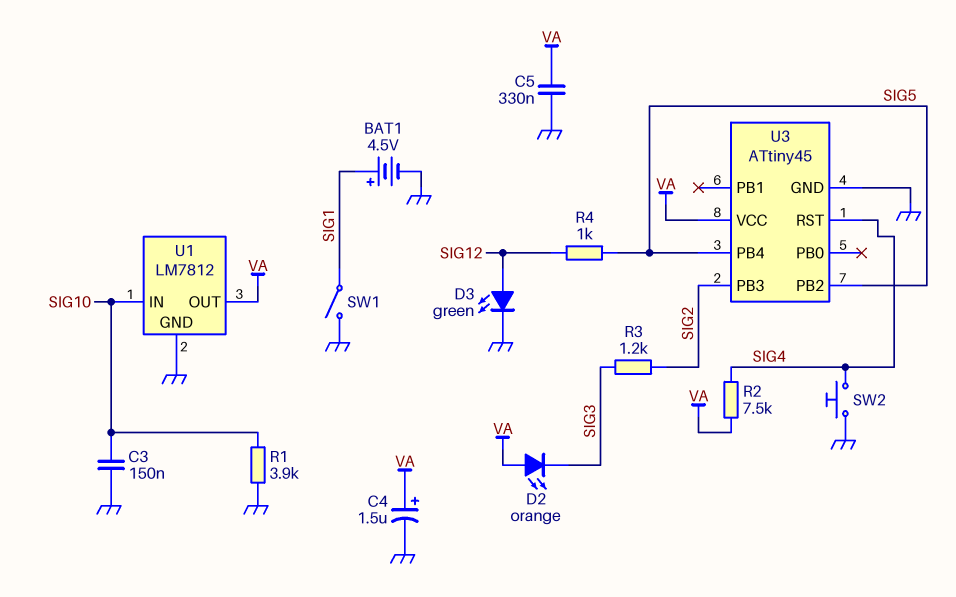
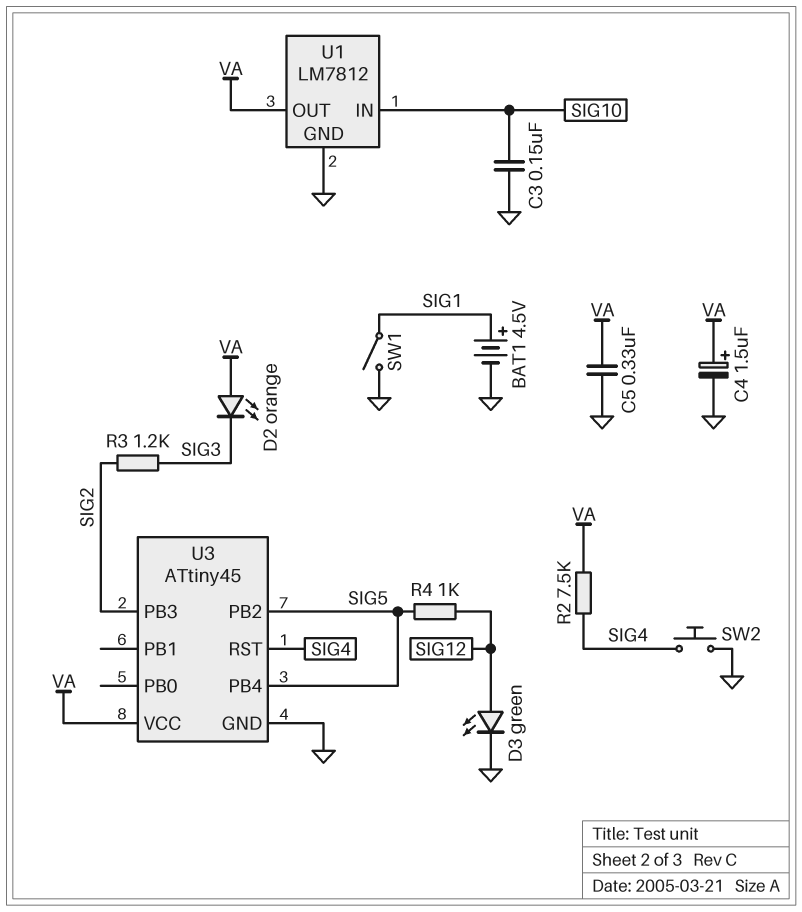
R1: 3.9k (GND, SIG10) -> none

